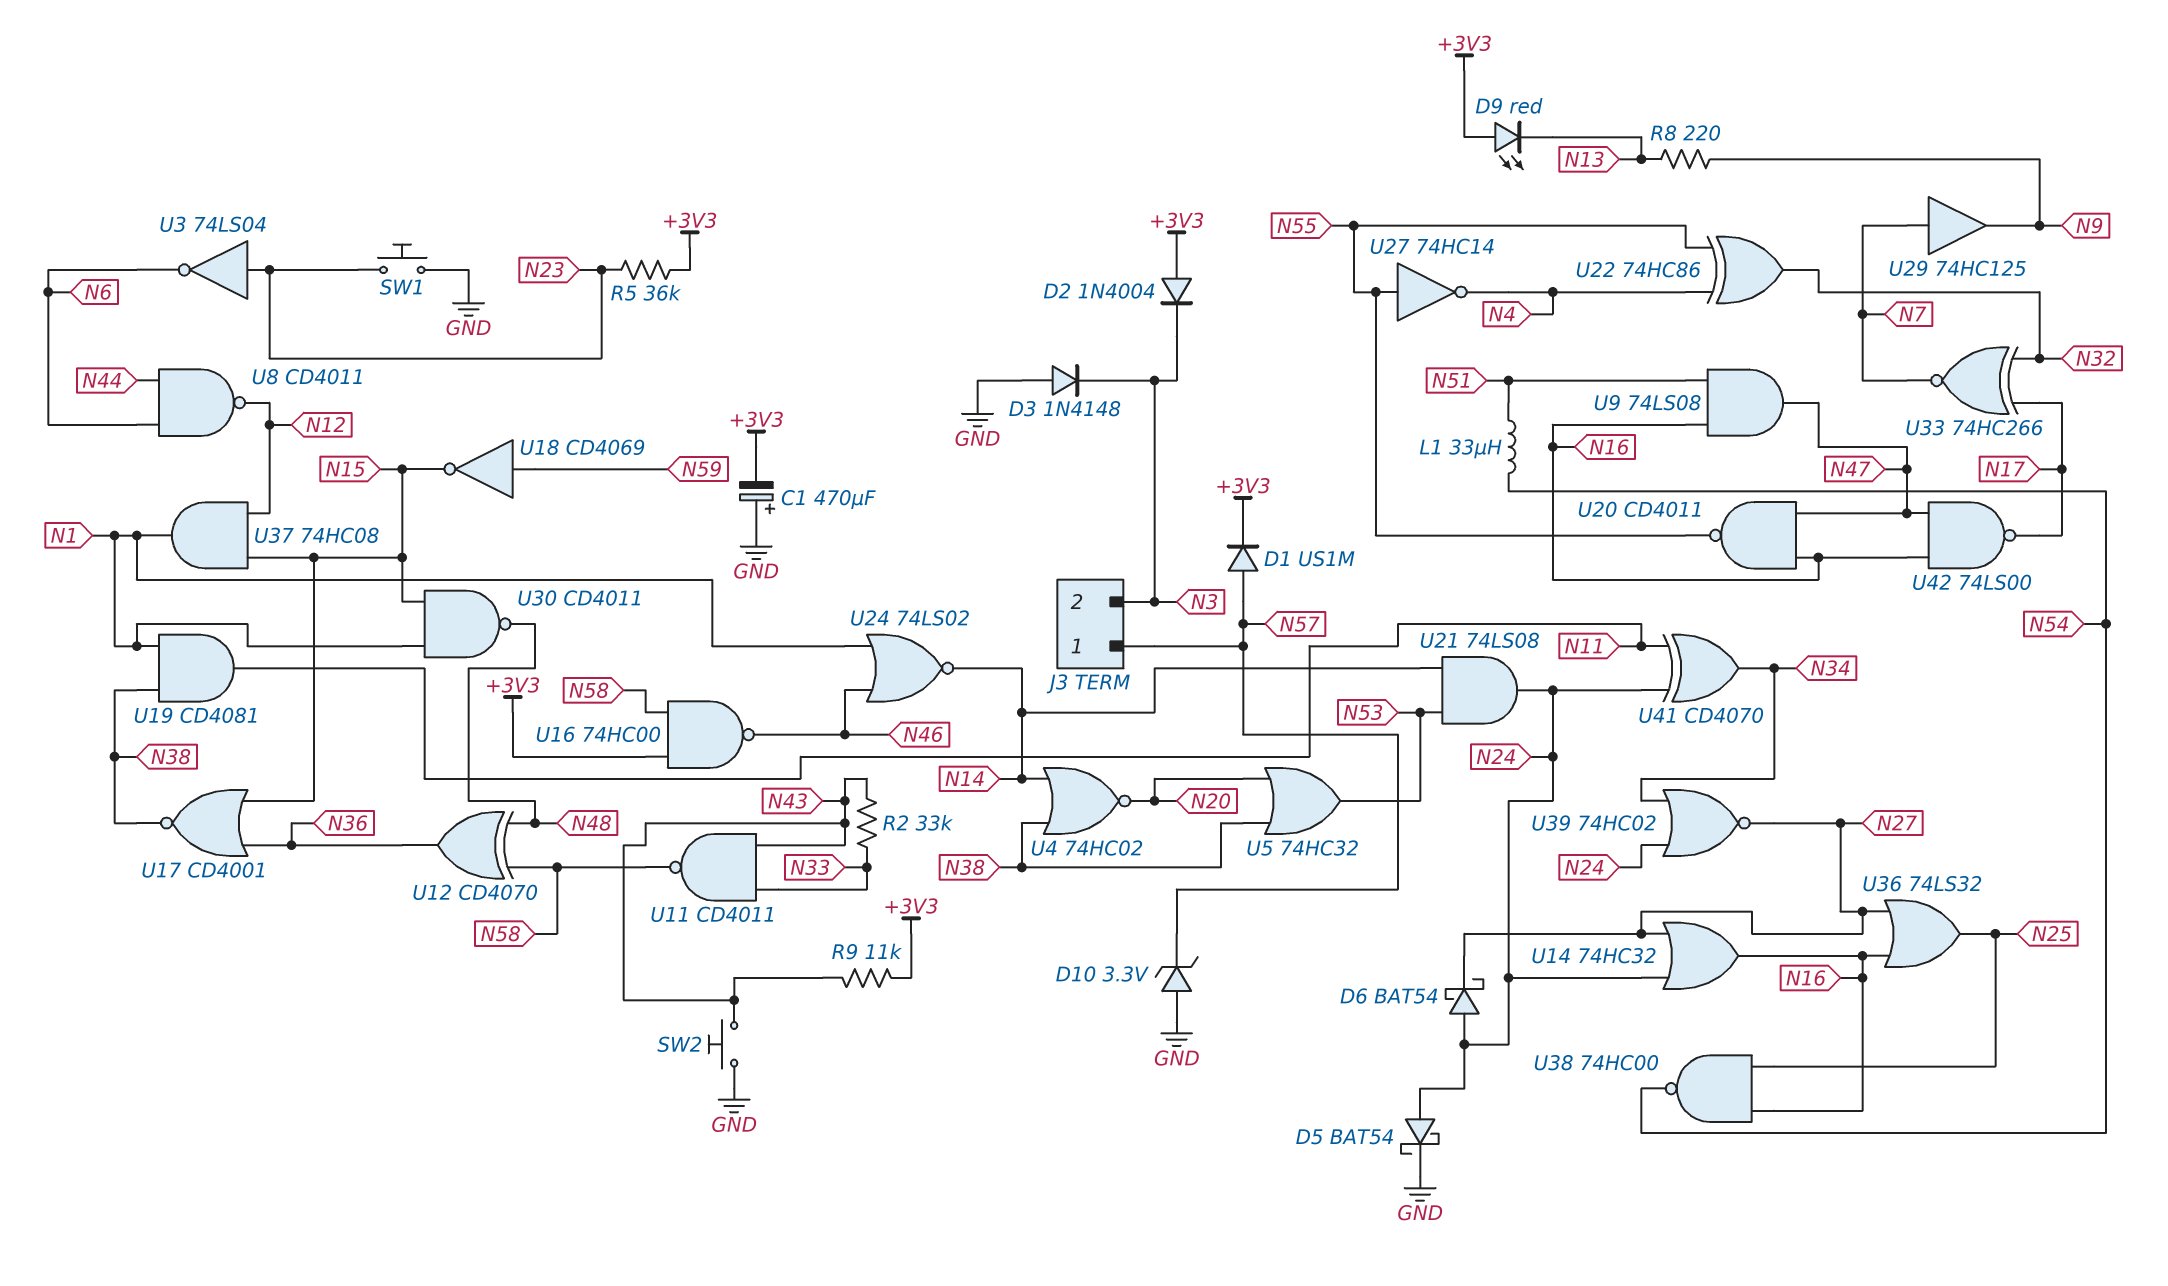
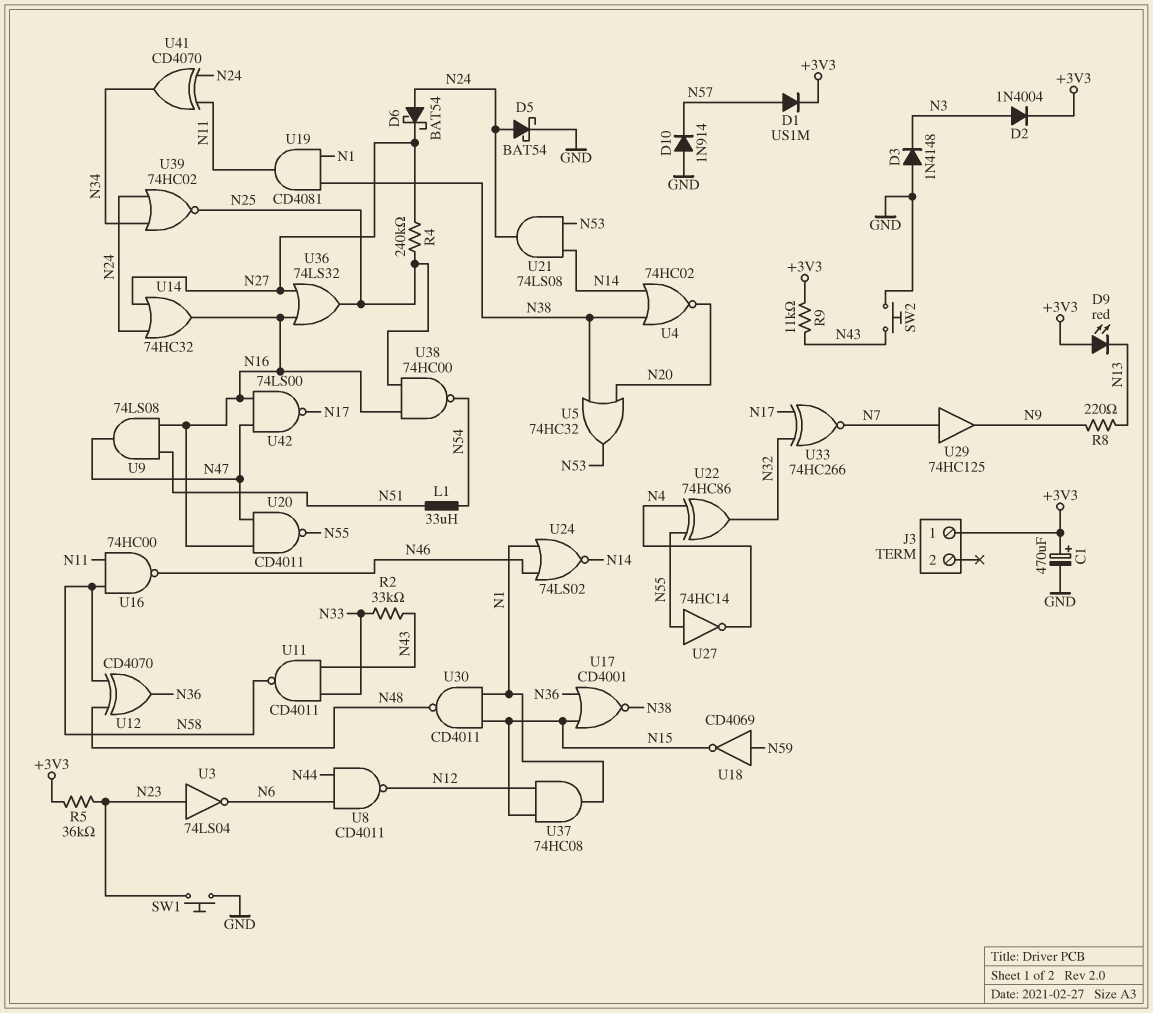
C1: 470uF (plus GND, minus +3V3) -> 470uF (plus +3V3, minus GND)
D2: diode 1N4004 (A +3V3, K N3) -> diode 1N4004 (A N3, K +3V3)
D10: zener 3.3V (A GND, K N57) -> diode 1N914 (A GND, K N57)
J3 pin 1: N57 -> +3V3
J3 pin 2: N3 -> none
R4: none -> 240k (N25, N27)
U16: NAND 74HC00 (in +3V3, in N58, out N46) -> NAND 74HC00 (in N11, in N58, out N46)
U39: NOR 74HC02 (in N24, in N34, out N27) -> NOR 74HC02 (in N24, in N34, out N25)

